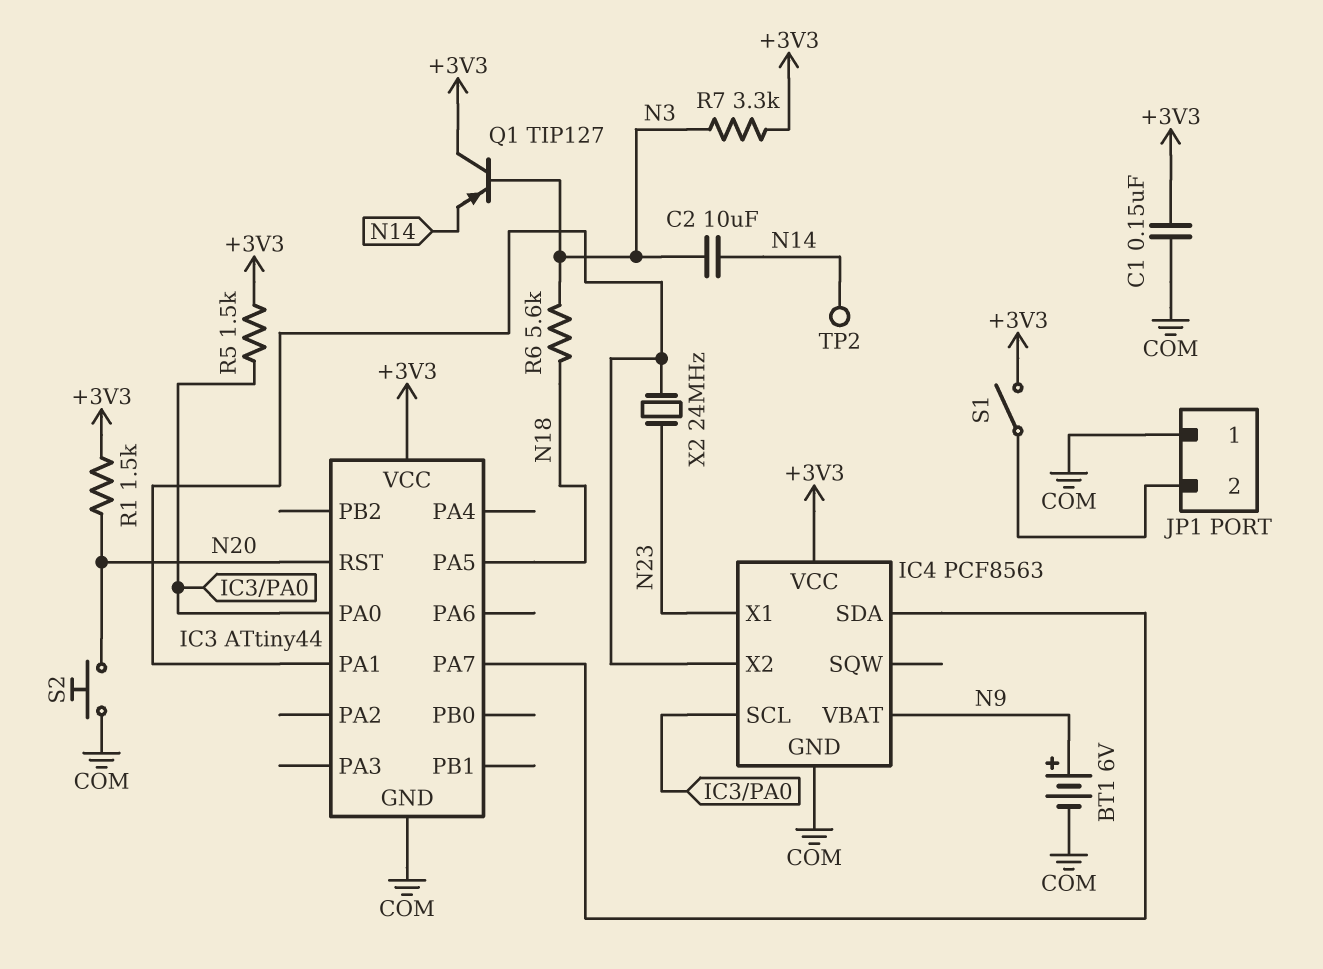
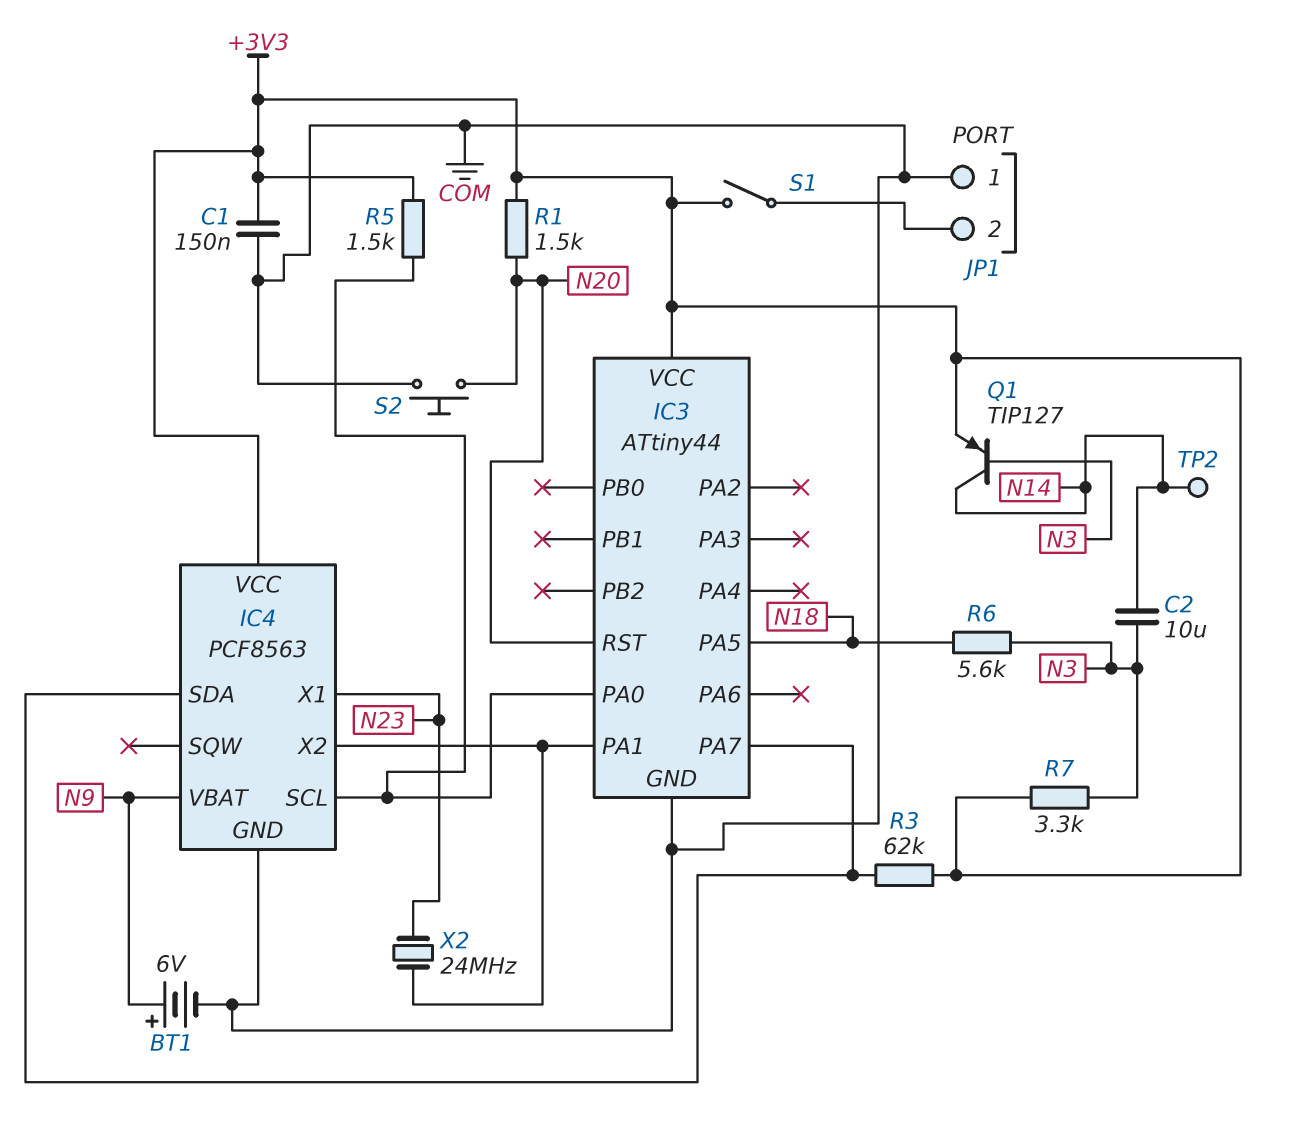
Q1: PNP TIP127 (B N3, C +3V3, E N14) -> PNP TIP127 (B N3, C N14, E +3V3)
R3: none -> 62k (+3V3, IC3/PA7)

